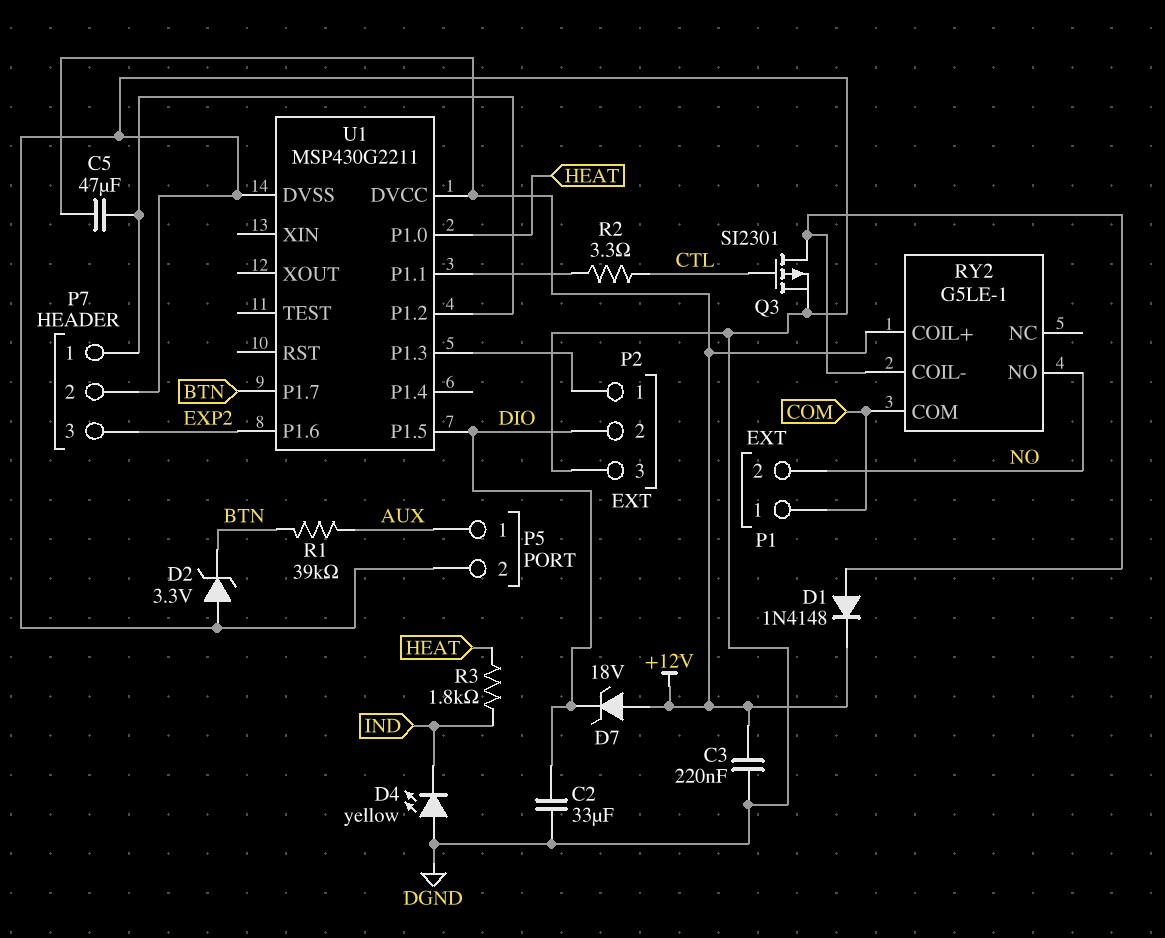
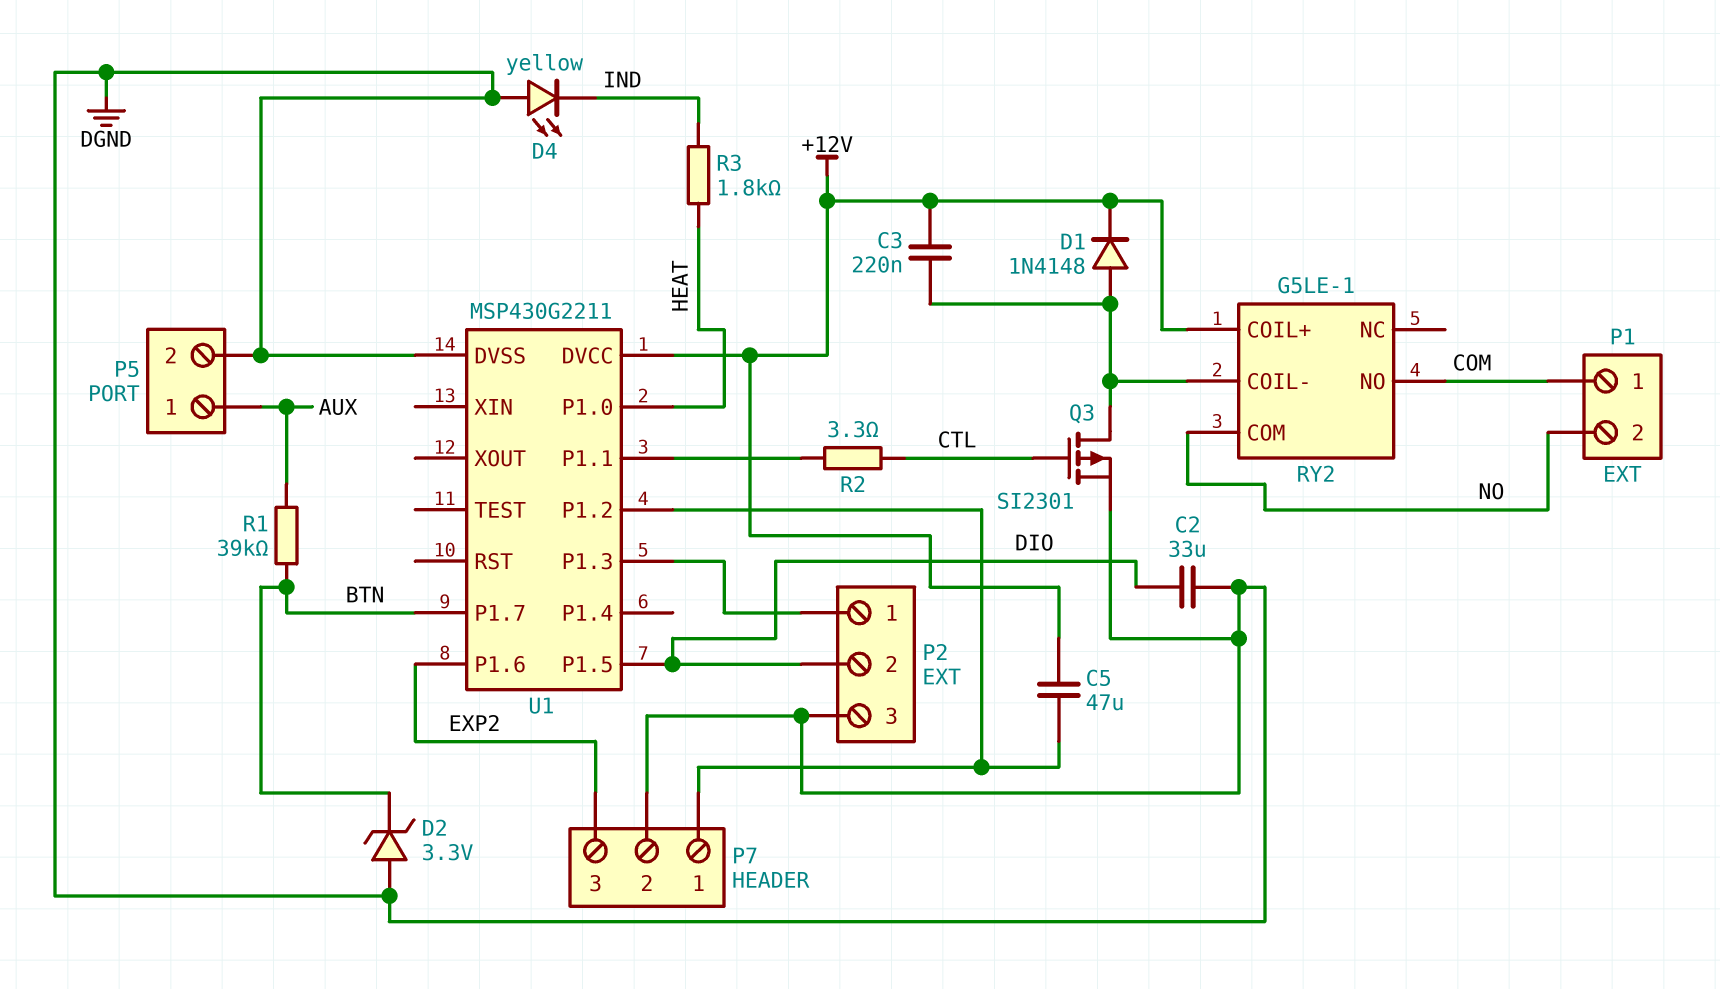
C3: 220nF (+12V, DGND) -> 220nF (+12V, RY2/COIL-)
D7: zener 18V (A +12V, K DIO) -> none
RY2 pin COM: COM -> NO
RY2 pin NO: NO -> COM

